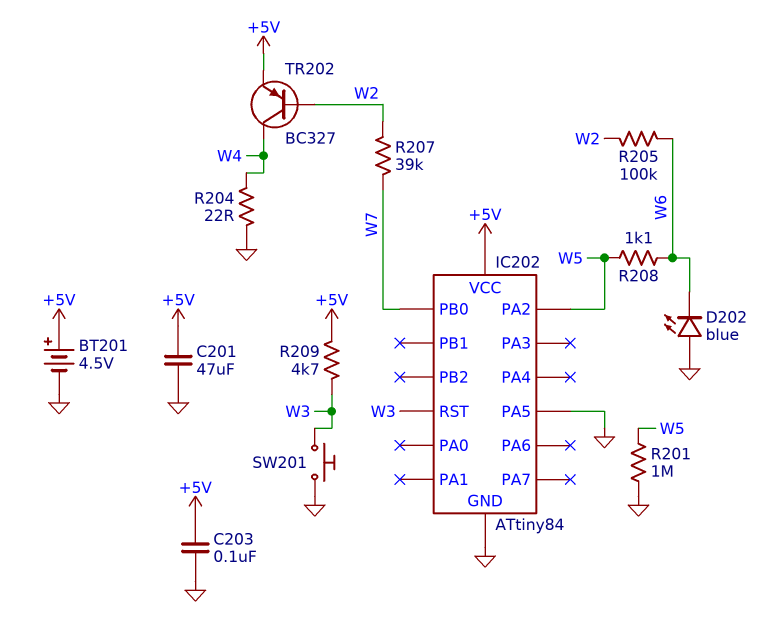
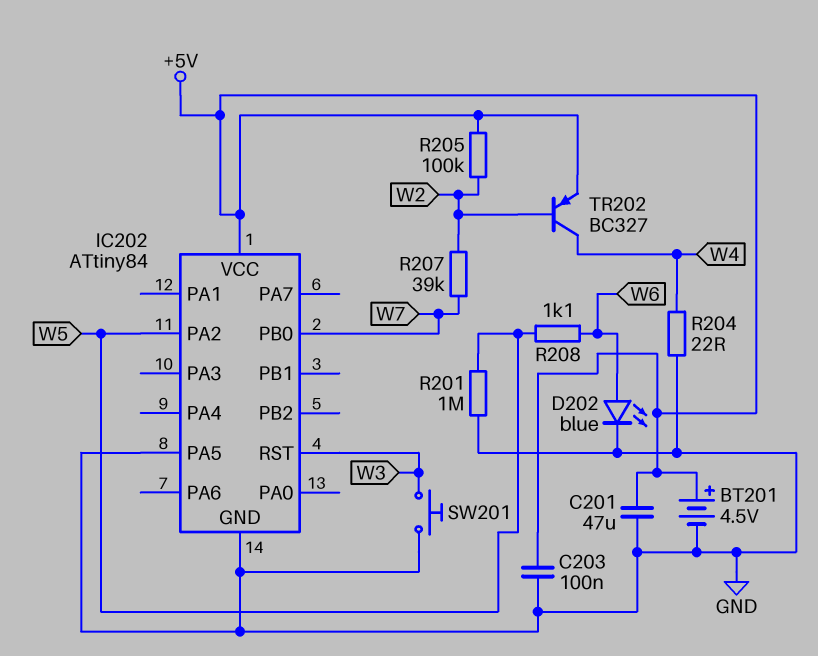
D202: LED blue (A GND, K W6) -> LED blue (A W6, K GND)
R205: 100k (W2, W6) -> 100k (+5V, W2)
R209: 4.7k (+5V, W3) -> none

